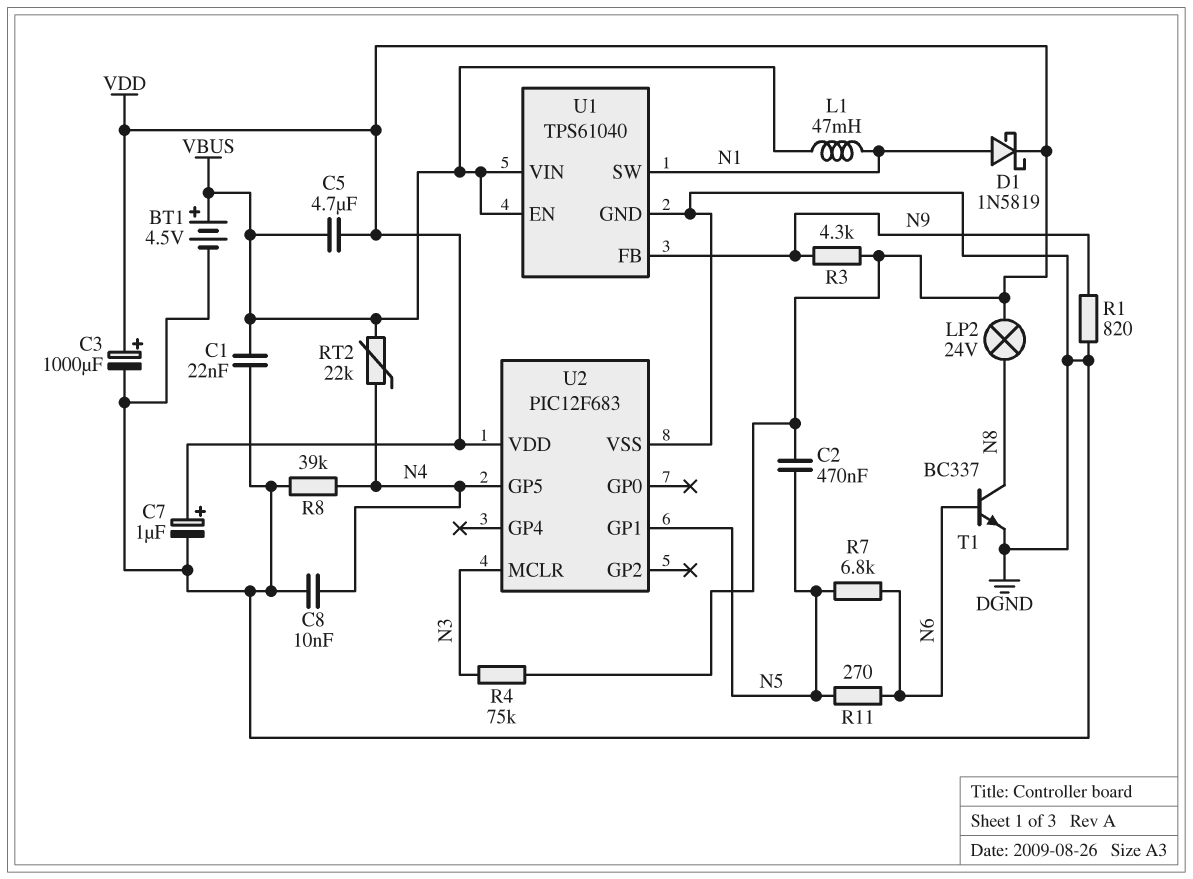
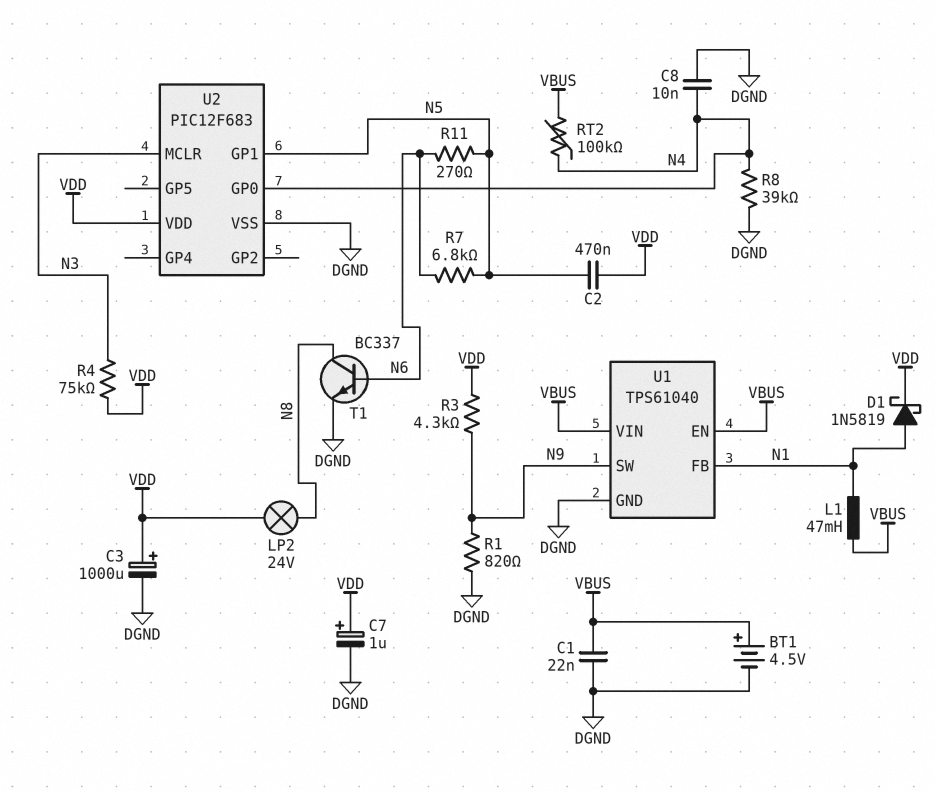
C5: 4.7uF (VBUS, VDD) -> none
RT2: 22k (N4, VBUS) -> 100k (N4, VBUS)
U1 pin FB: N9 -> N1
U1 pin SW: N1 -> N9
U2 pin GP0: none -> N4
U2 pin GP5: N4 -> none

